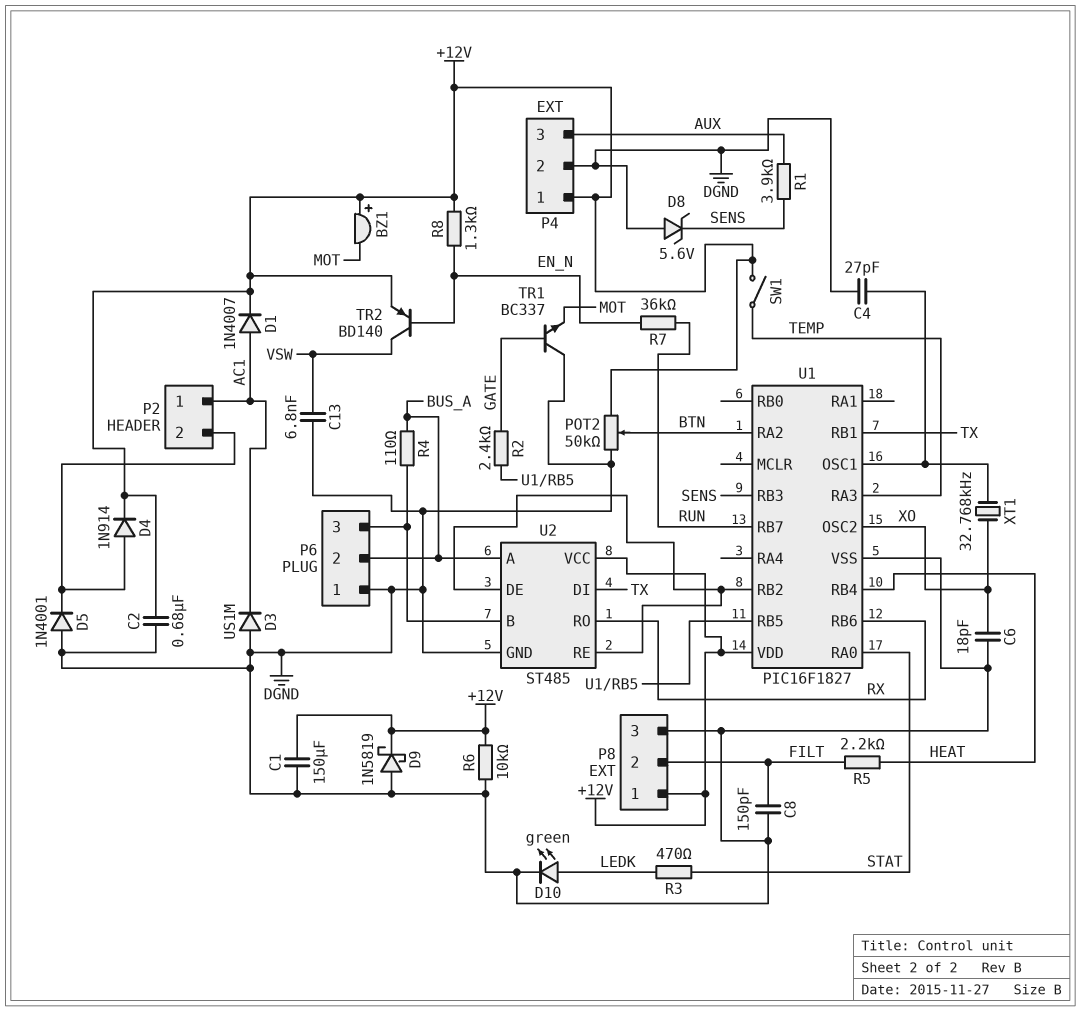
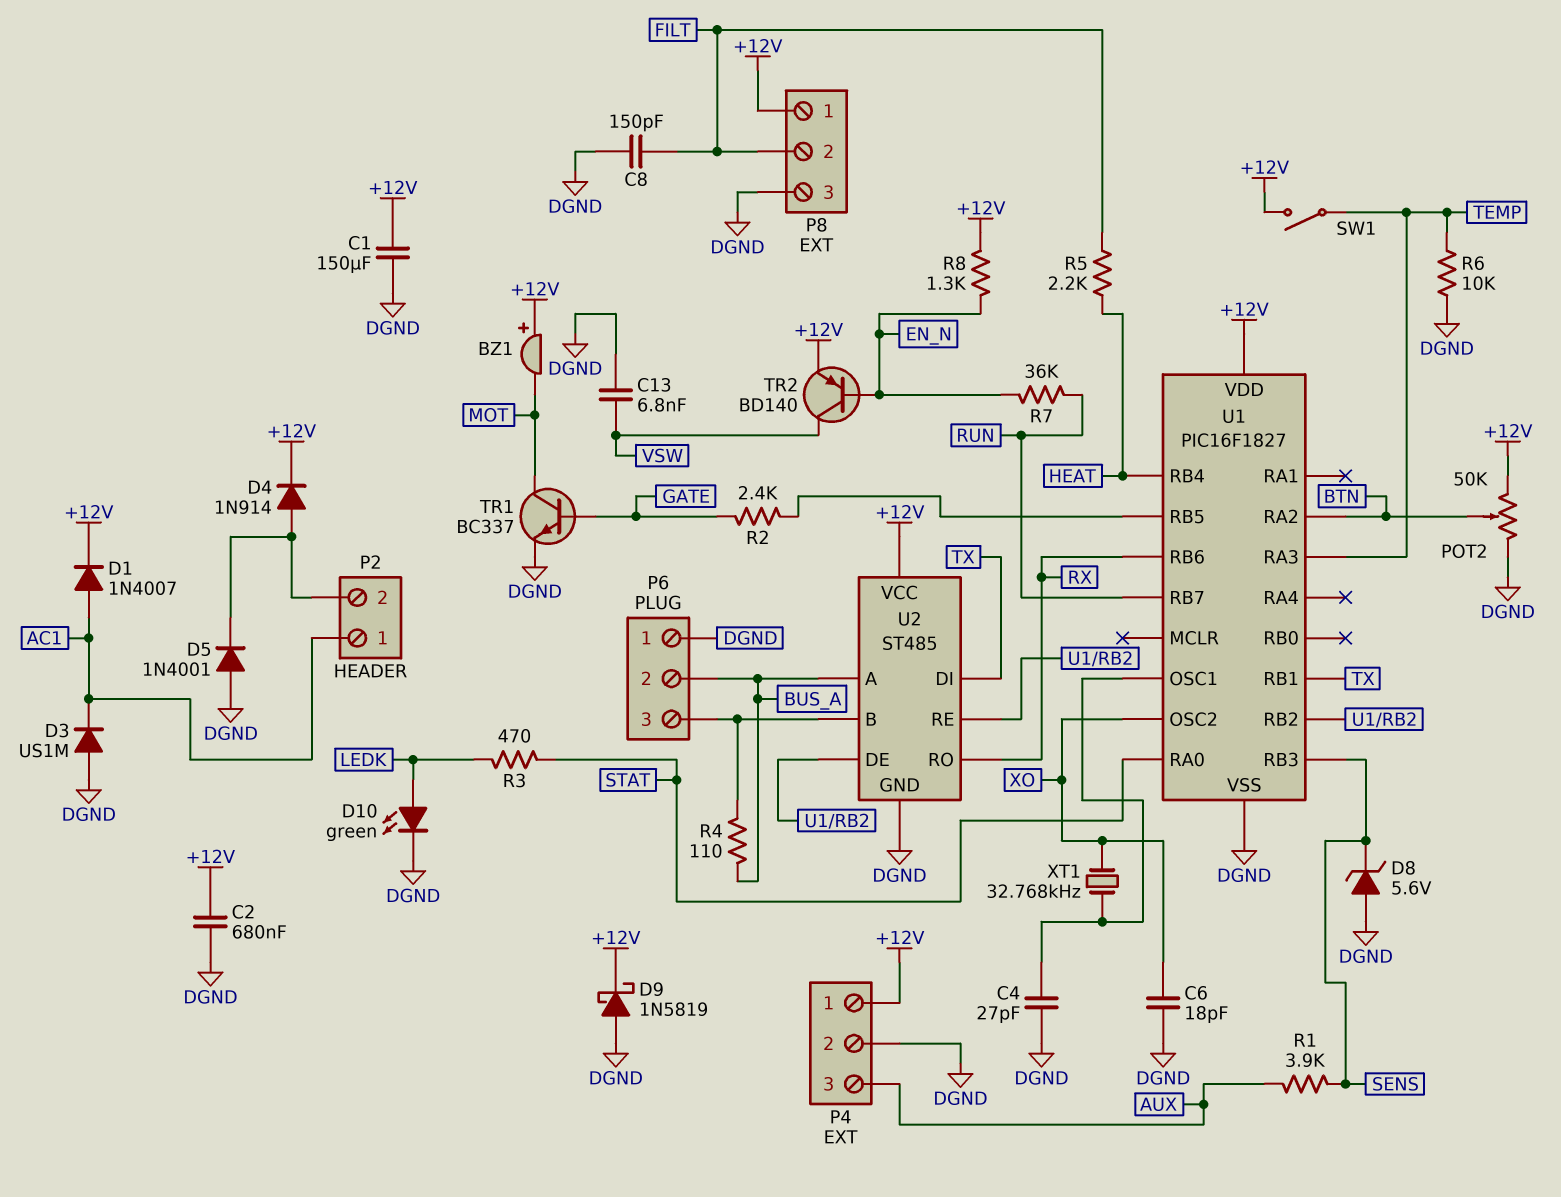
R6: 10k (+12V, DGND) -> 10k (DGND, TEMP)
TR1: NPN BC337 (B GATE, C DGND, E MOT) -> NPN BC337 (B GATE, C MOT, E DGND)

